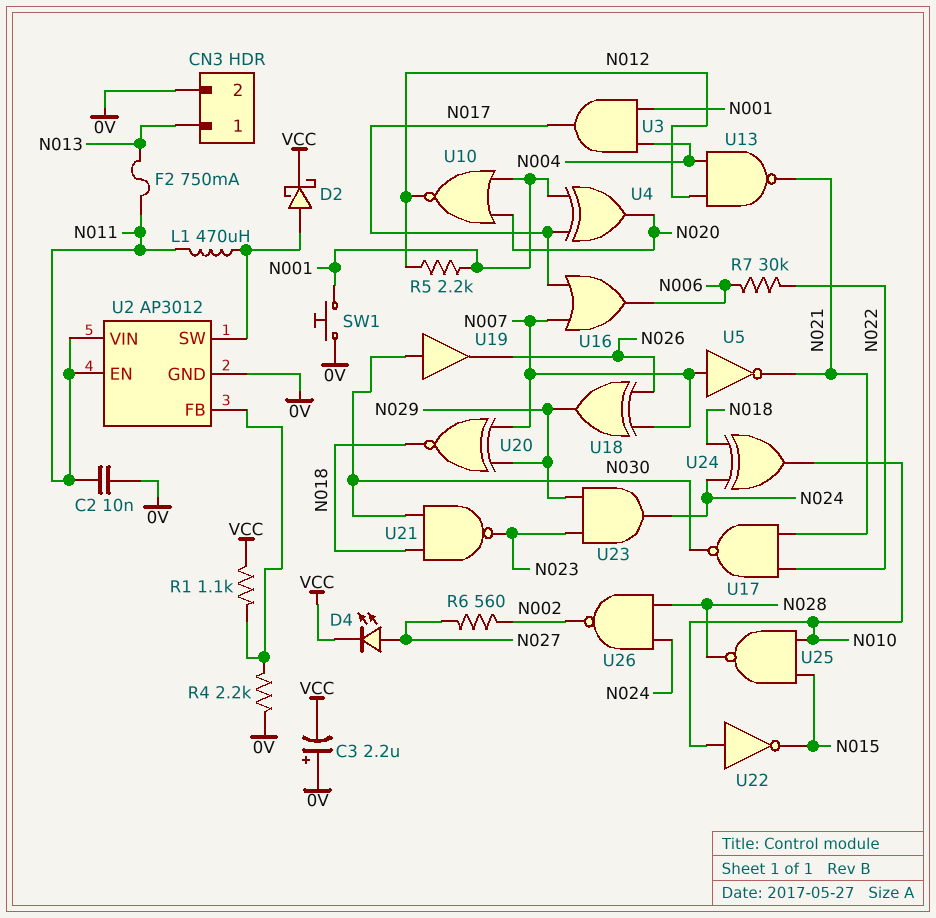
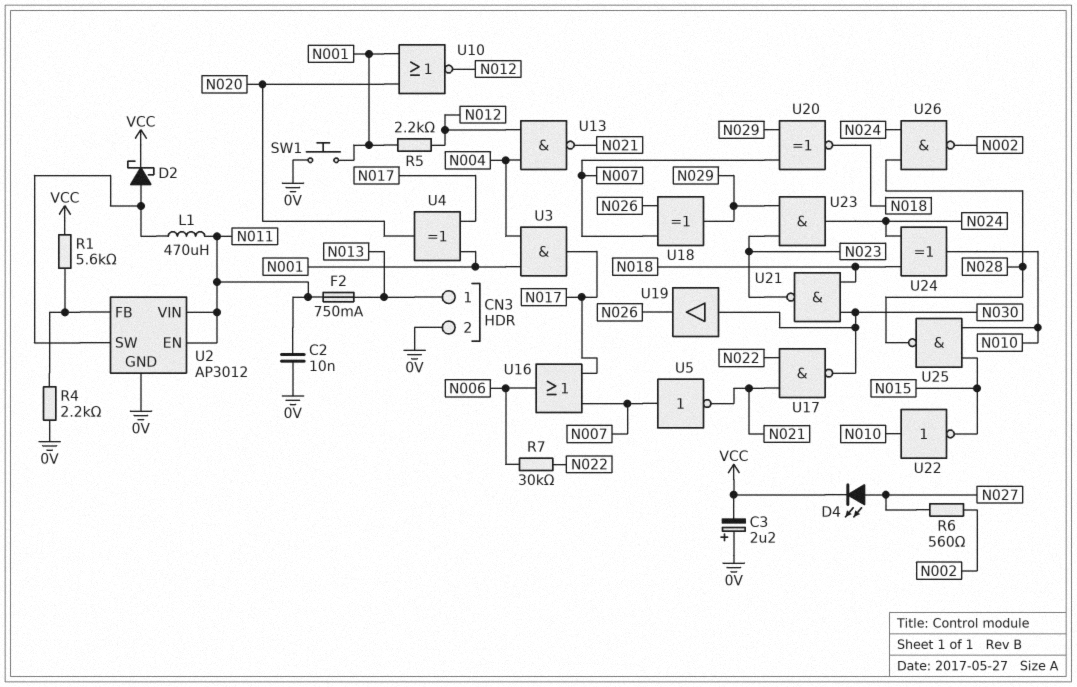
R1: 1.1k (U2/FB, VCC) -> 5.6k (U2/FB, VCC)

